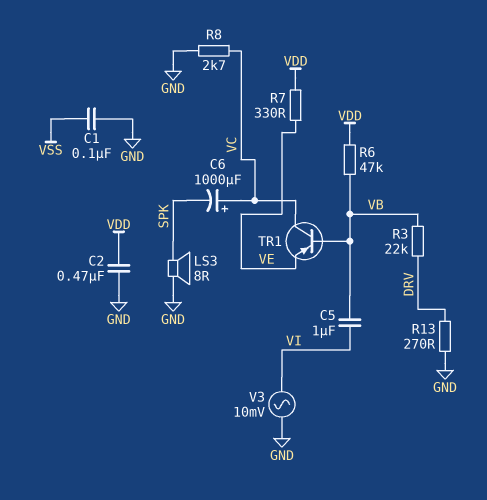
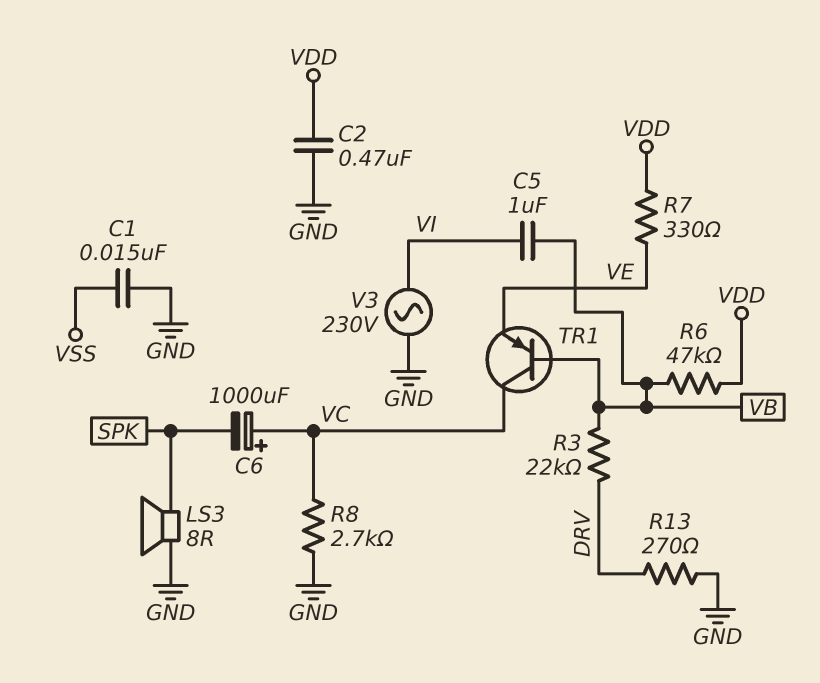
C1: 100nF (GND, VSS) -> 15nF (GND, VSS)
V3: AC 10mV (GND, VI) -> AC 230V (GND, VI)

